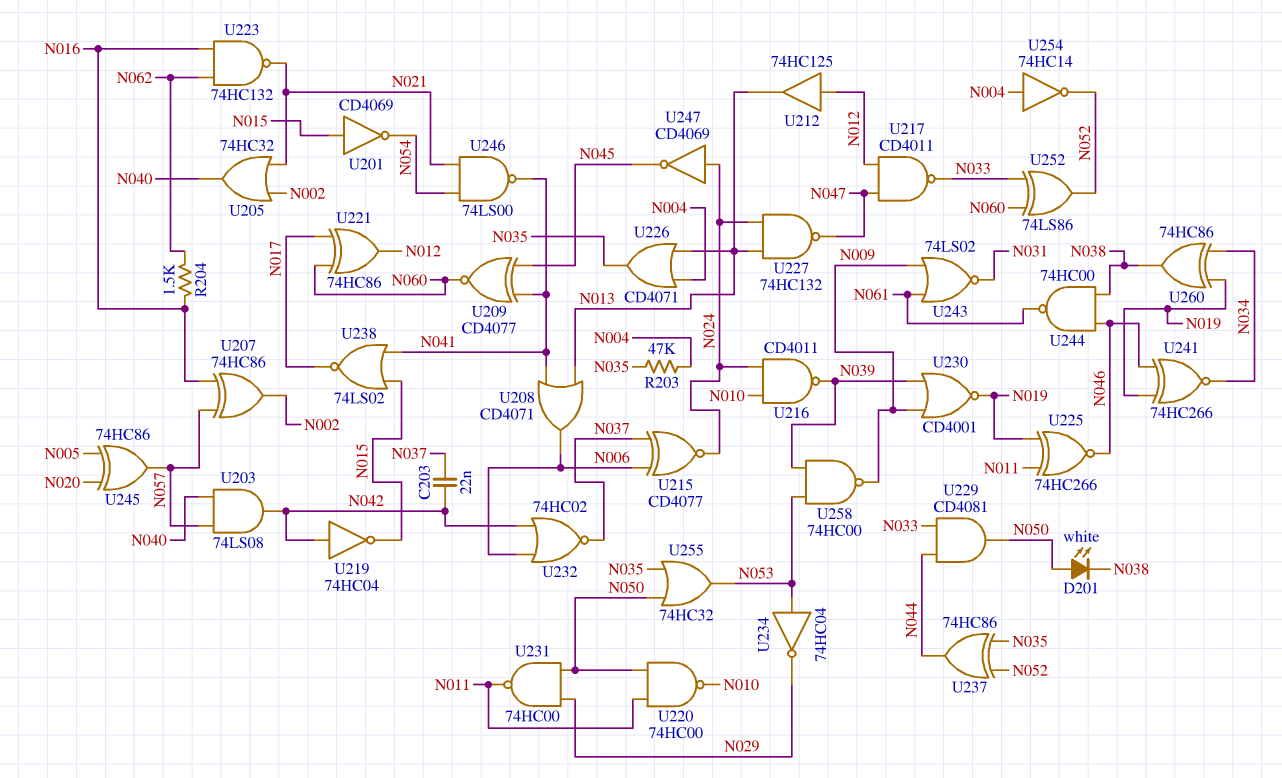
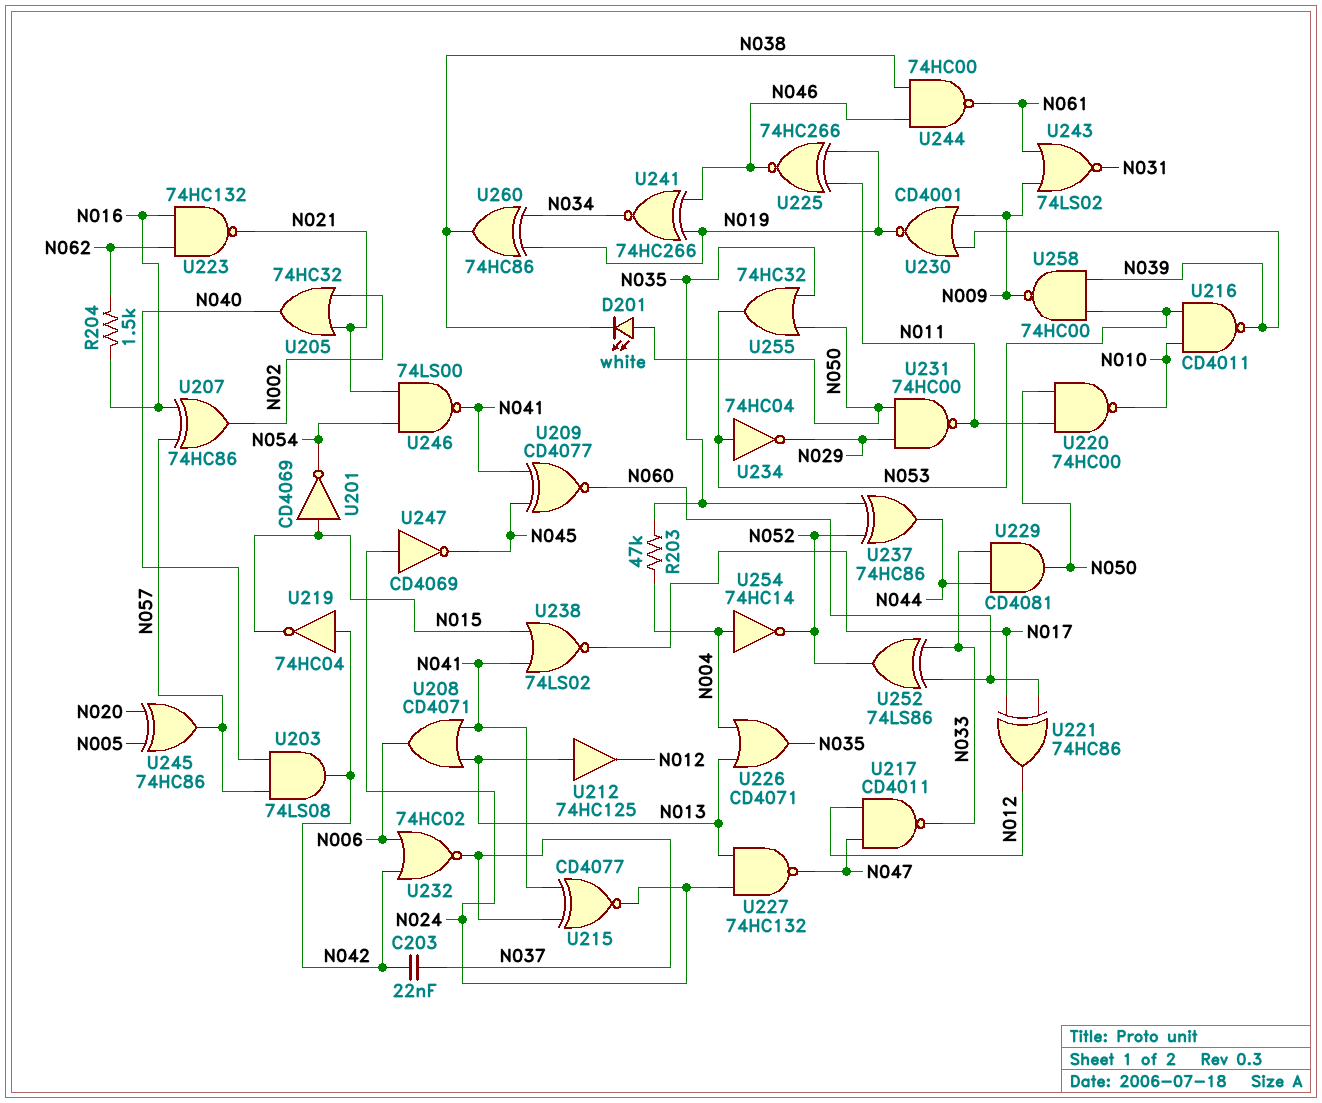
U212: buffer 74HC125 (in N012, out N013) -> buffer 74HC125 (in N013, out N012)
U215: XNOR CD4077 (in N006, in N037, out N024) -> XNOR CD4077 (in N037, in N041, out N024)
U216: NAND CD4011 (in N010, in N024, out N039) -> NAND CD4011 (in N010, in N053, out N039)

